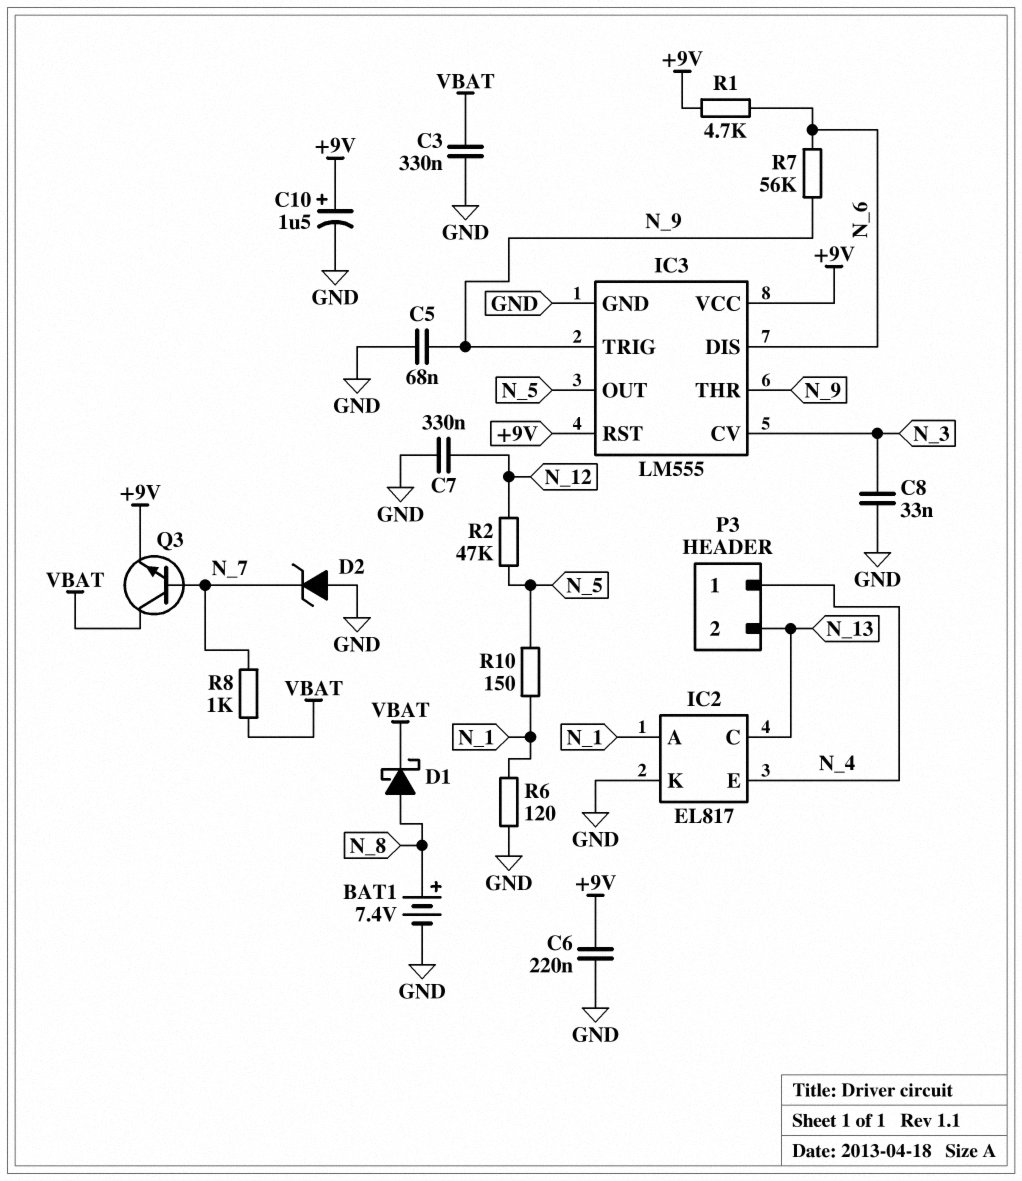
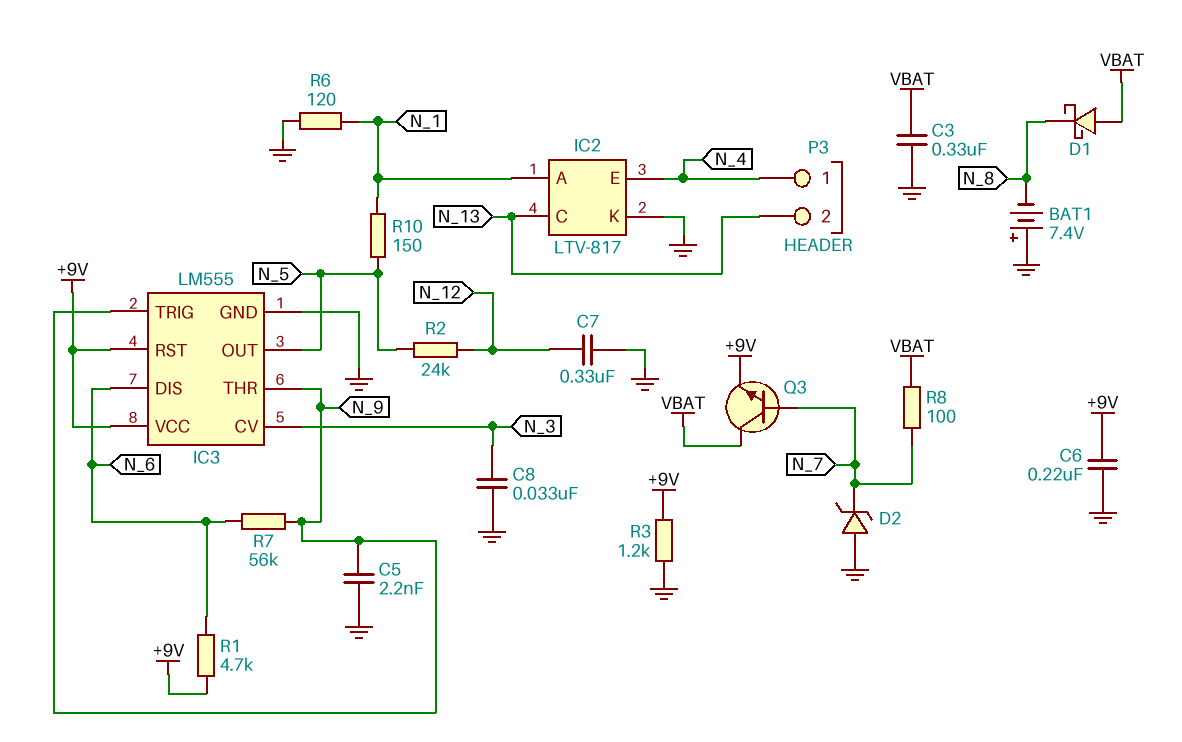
BAT1: 7.4V (plus N_8, minus GND) -> 7.4V (plus GND, minus N_8)
C5: 68nF (GND, N_9) -> 2.2nF (GND, N_9)
C10: 1.5uF (plus +9V, minus GND) -> none
D1: schottky (A N_8, K VBAT) -> schottky (A VBAT, K N_8)
IC2: EL817 -> LTV-817
R2: 47k (N_5, N_12) -> 24k (N_5, N_12)
R3: none -> 1.2k (+9V, GND)
R8: 1k (N_7, VBAT) -> 100 (N_7, VBAT)

